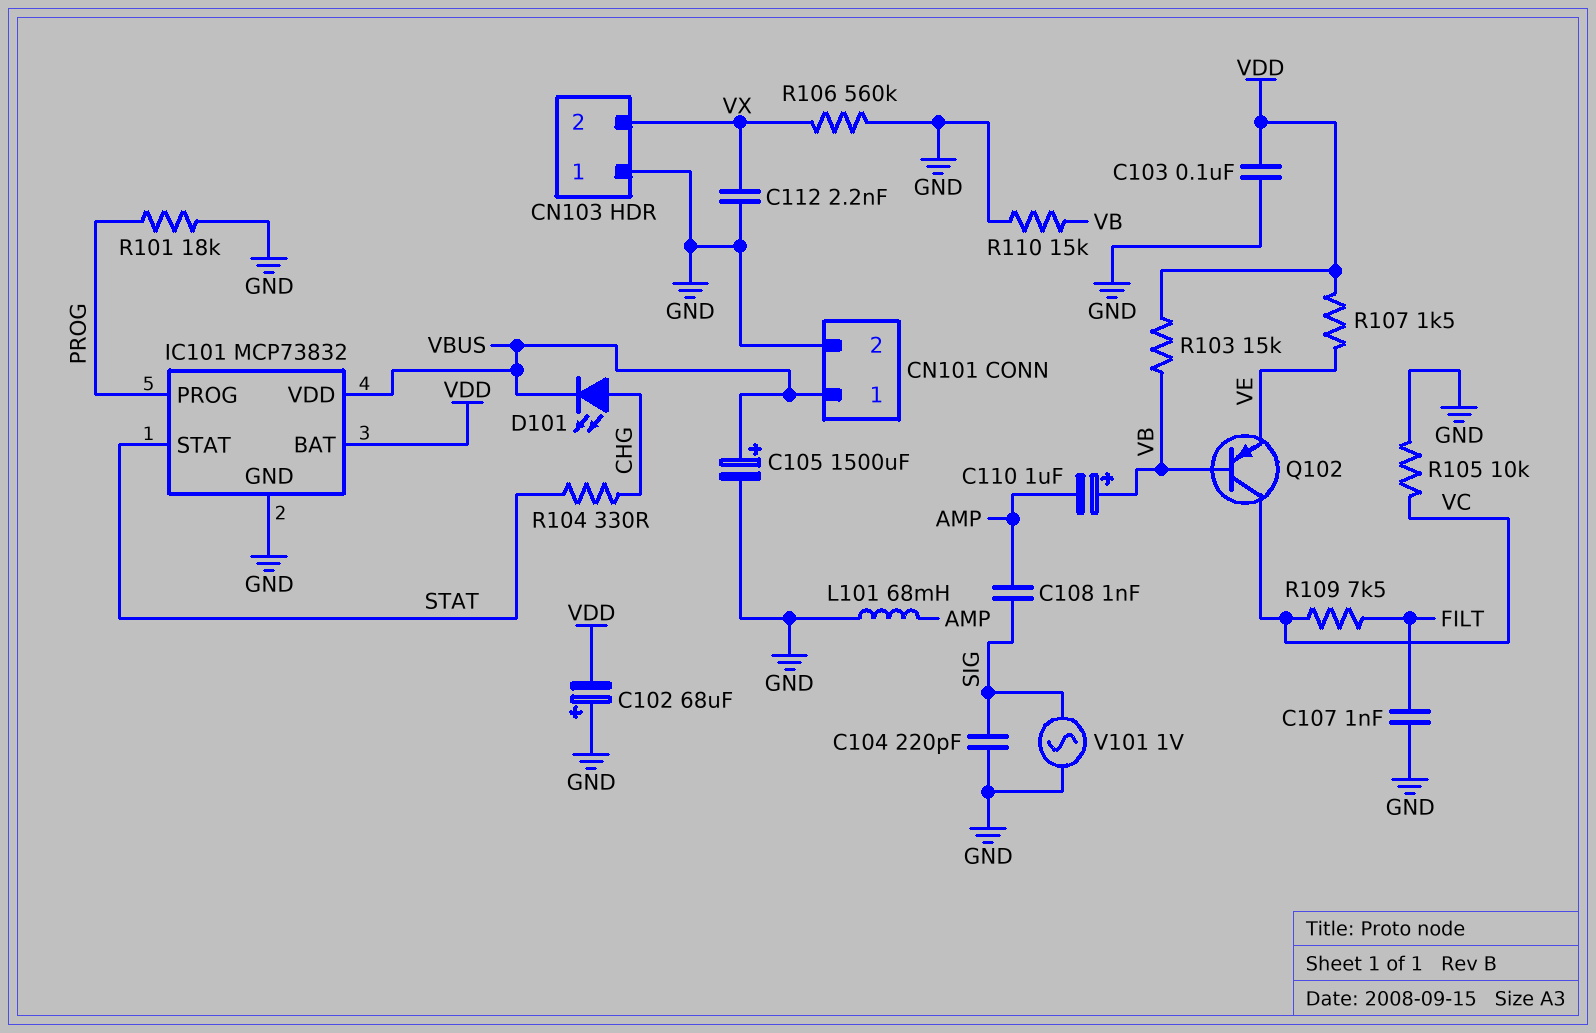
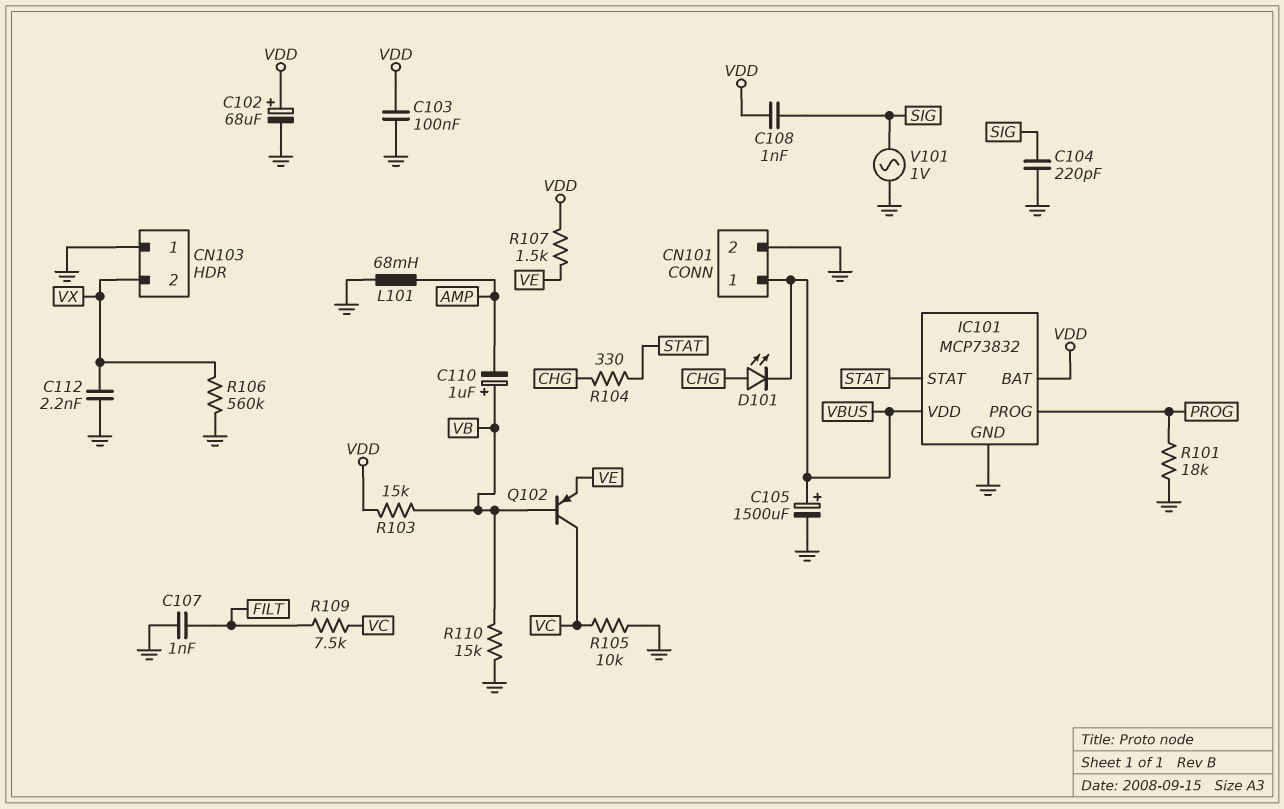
C102: 68uF (plus GND, minus VDD) -> 68uF (plus VDD, minus GND)
C108: 1nF (AMP, SIG) -> 1nF (SIG, VDD)

